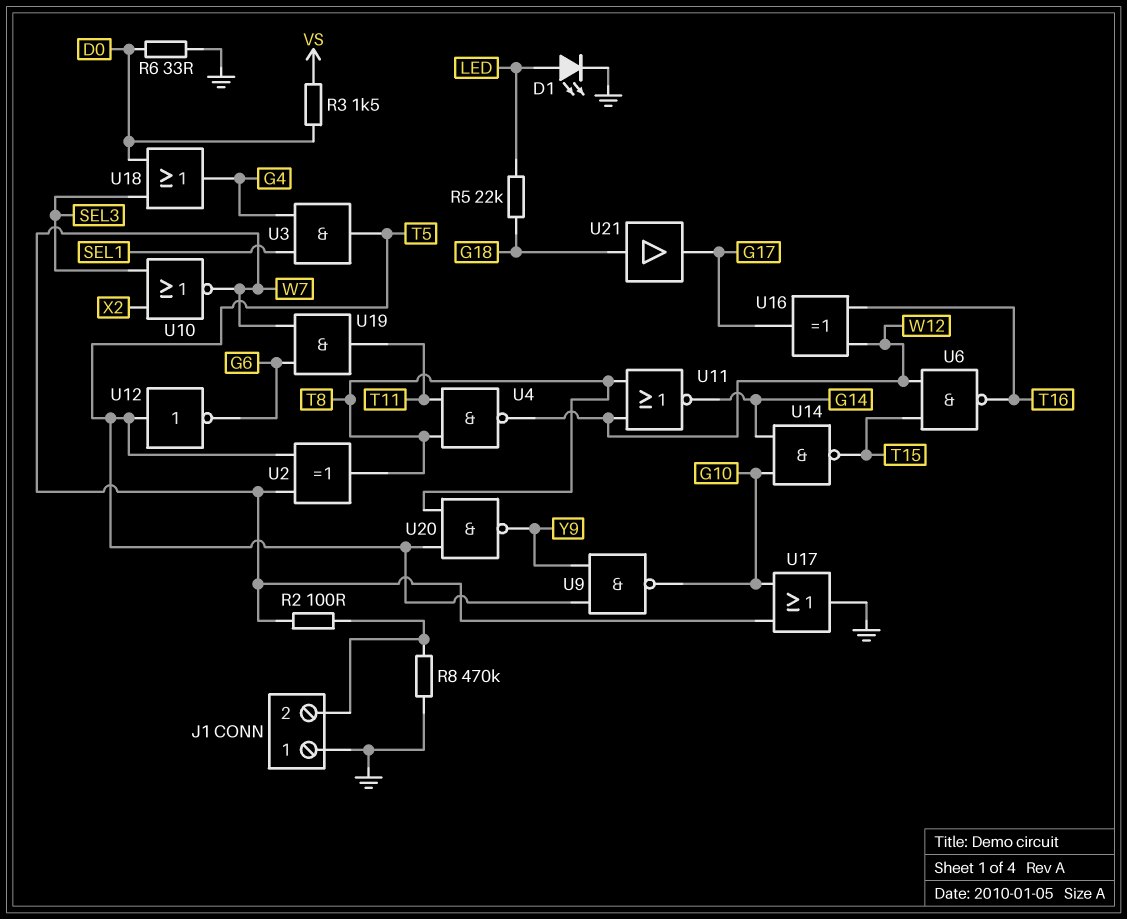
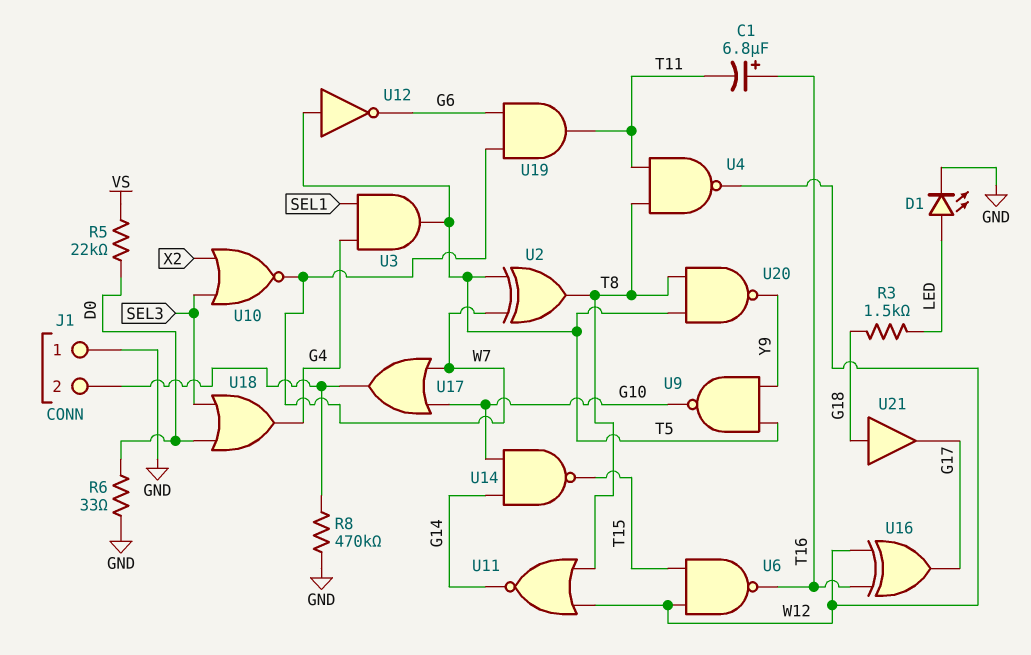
C1: none -> 6.8uF (plus T16, minus T11)
R2: 100 (J1/2, W7) -> none
R3: 1.5k (D0, VS) -> 1.5k (G18, LED)
R5: 22k (G18, LED) -> 22k (D0, VS)
U17: OR (in G10, in W7, out GND) -> OR (in G10, in W7, out J1/2)

